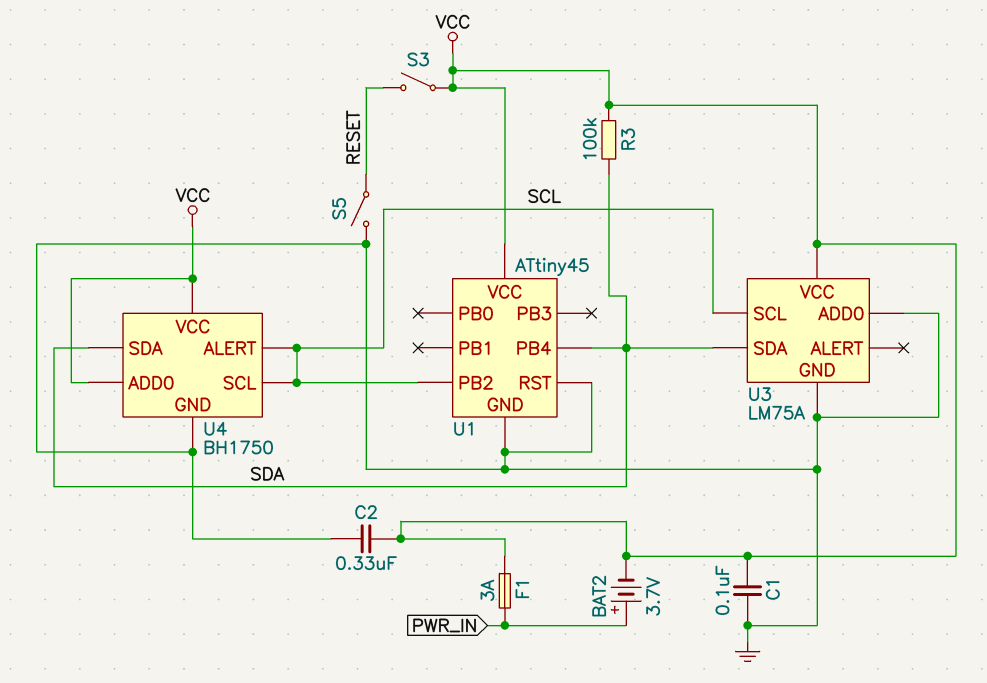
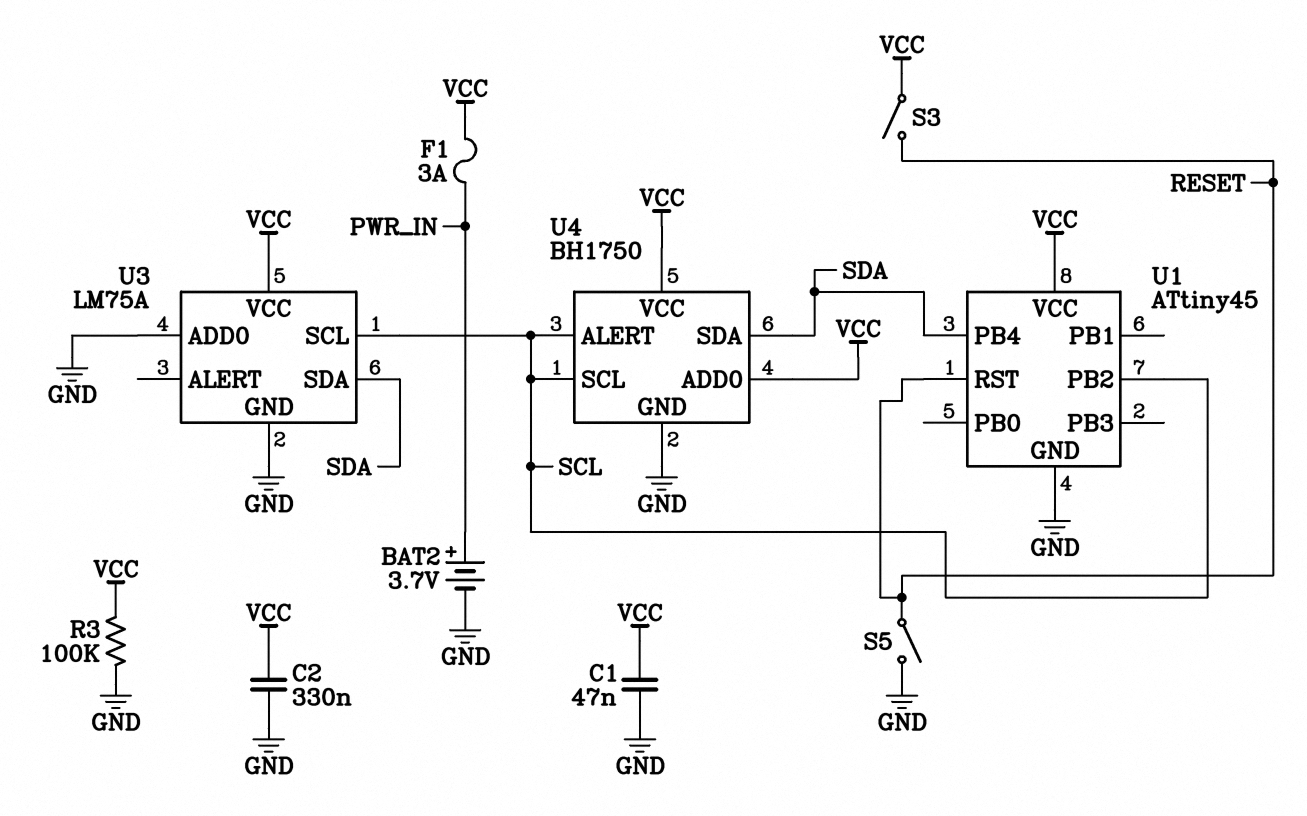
BAT2: 3.7V (plus PWR_IN, minus VCC) -> 3.7V (plus PWR_IN, minus GND)
C1: 100nF (GND, VCC) -> 47nF (GND, VCC)
R3: 100k (SDA, VCC) -> 100k (GND, VCC)
U1 pin RST: GND -> RESET

